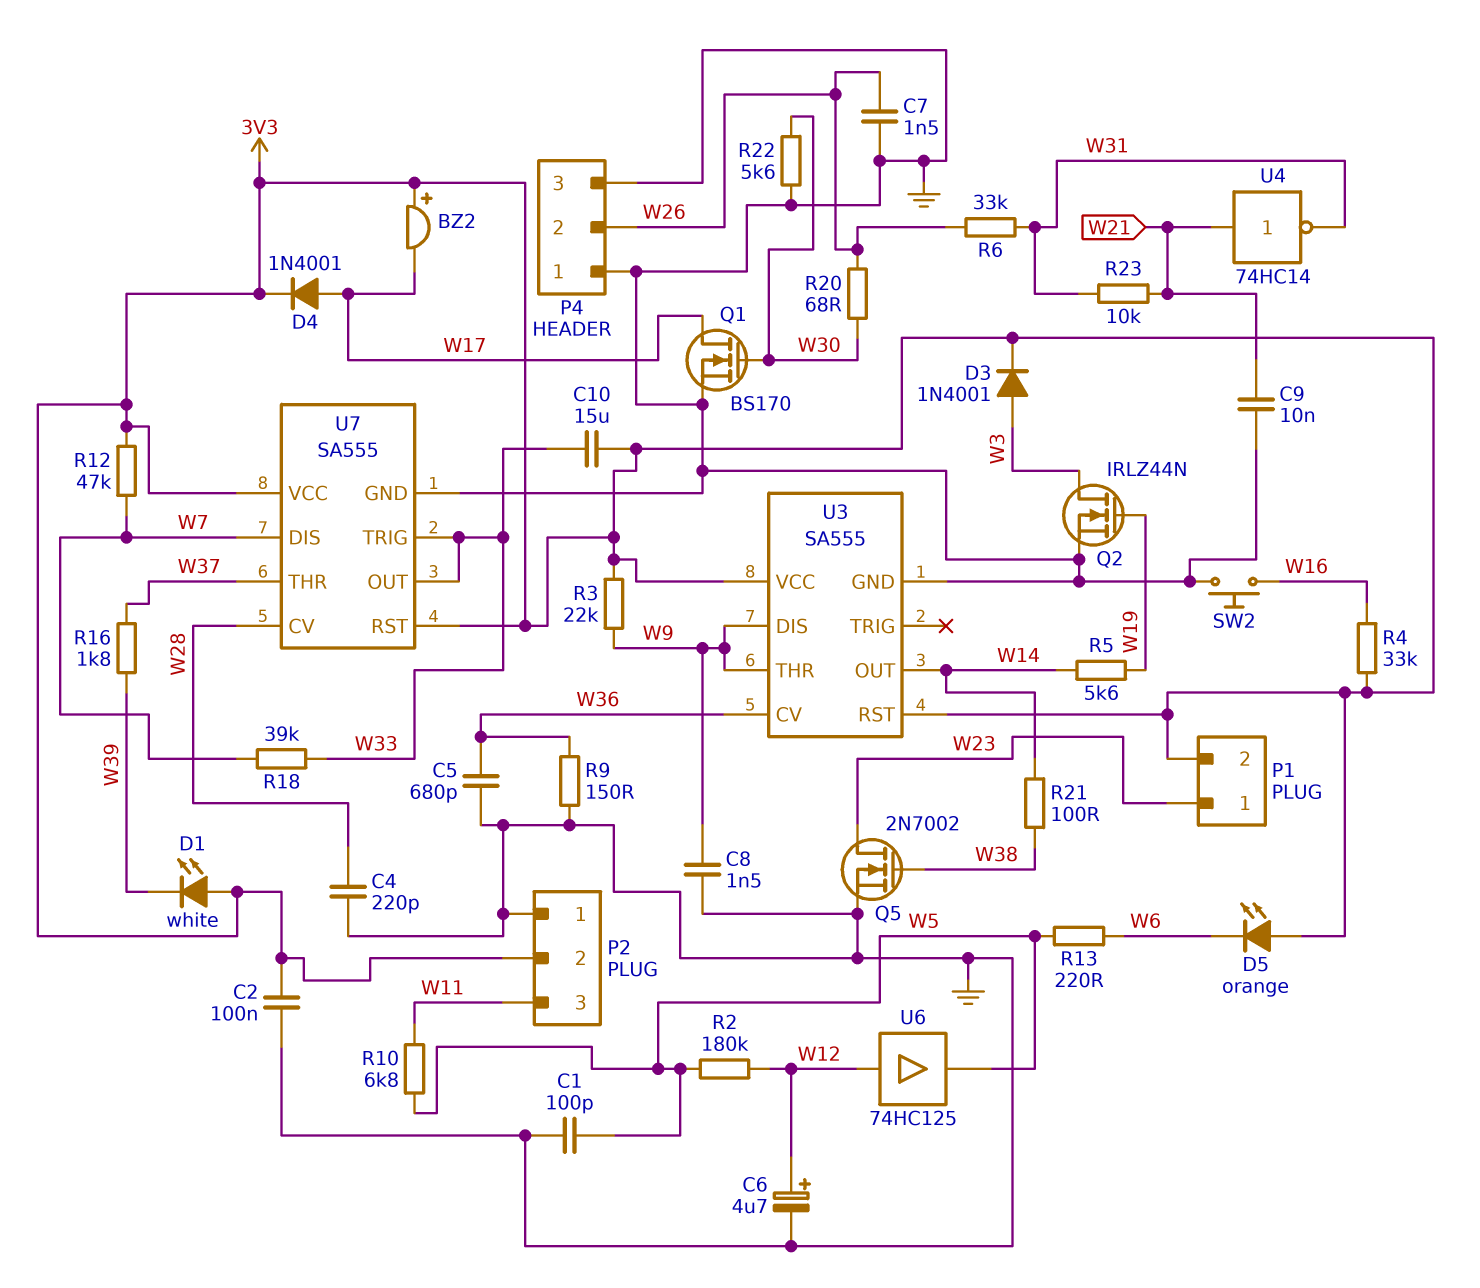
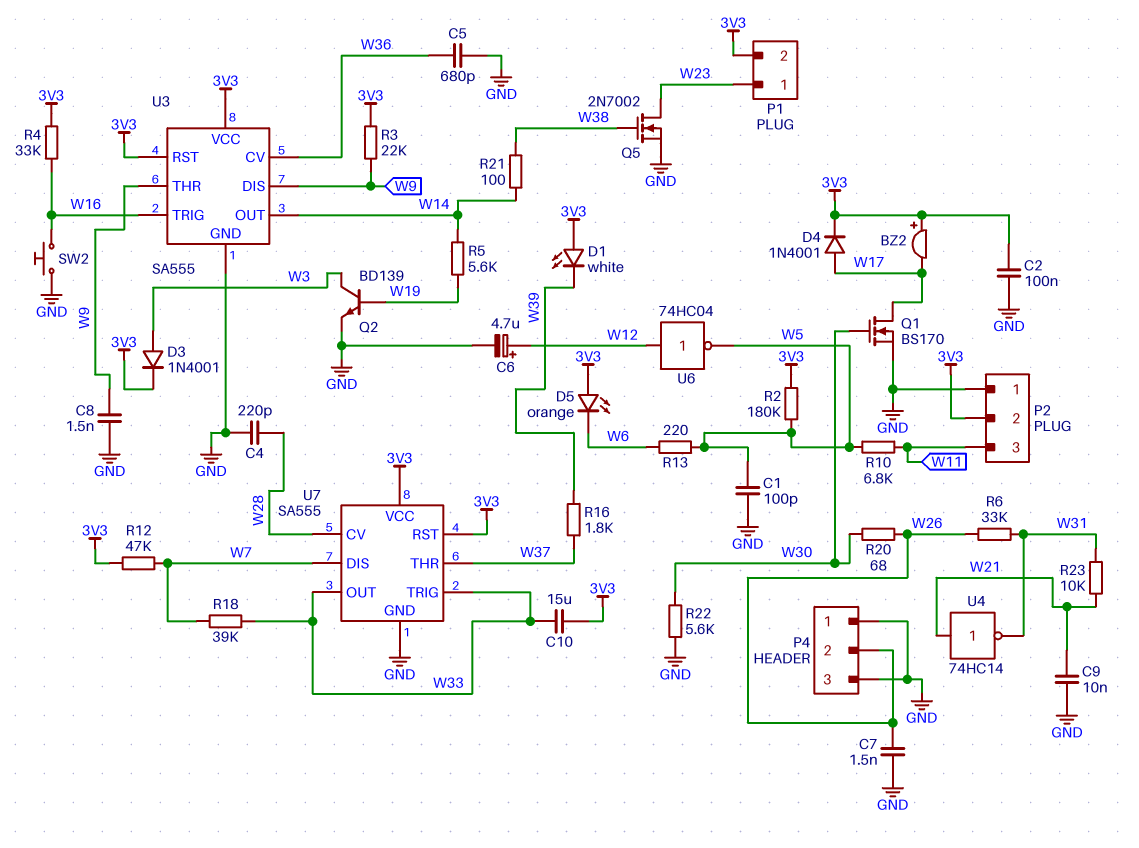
Q2: NMOS IRLZ44N (G W19, D W3, S GND) -> NPN BD139 (B W19, C W3, E GND)
R2: 180k (W5, W12) -> 180k (3V3, W5)
R9: 150 (GND, W36) -> none
U3 pin TRIG: none -> W16
U6: buffer 74HC125 (in W12, out W5) -> NOT 74HC04 (in W12, out W5)

